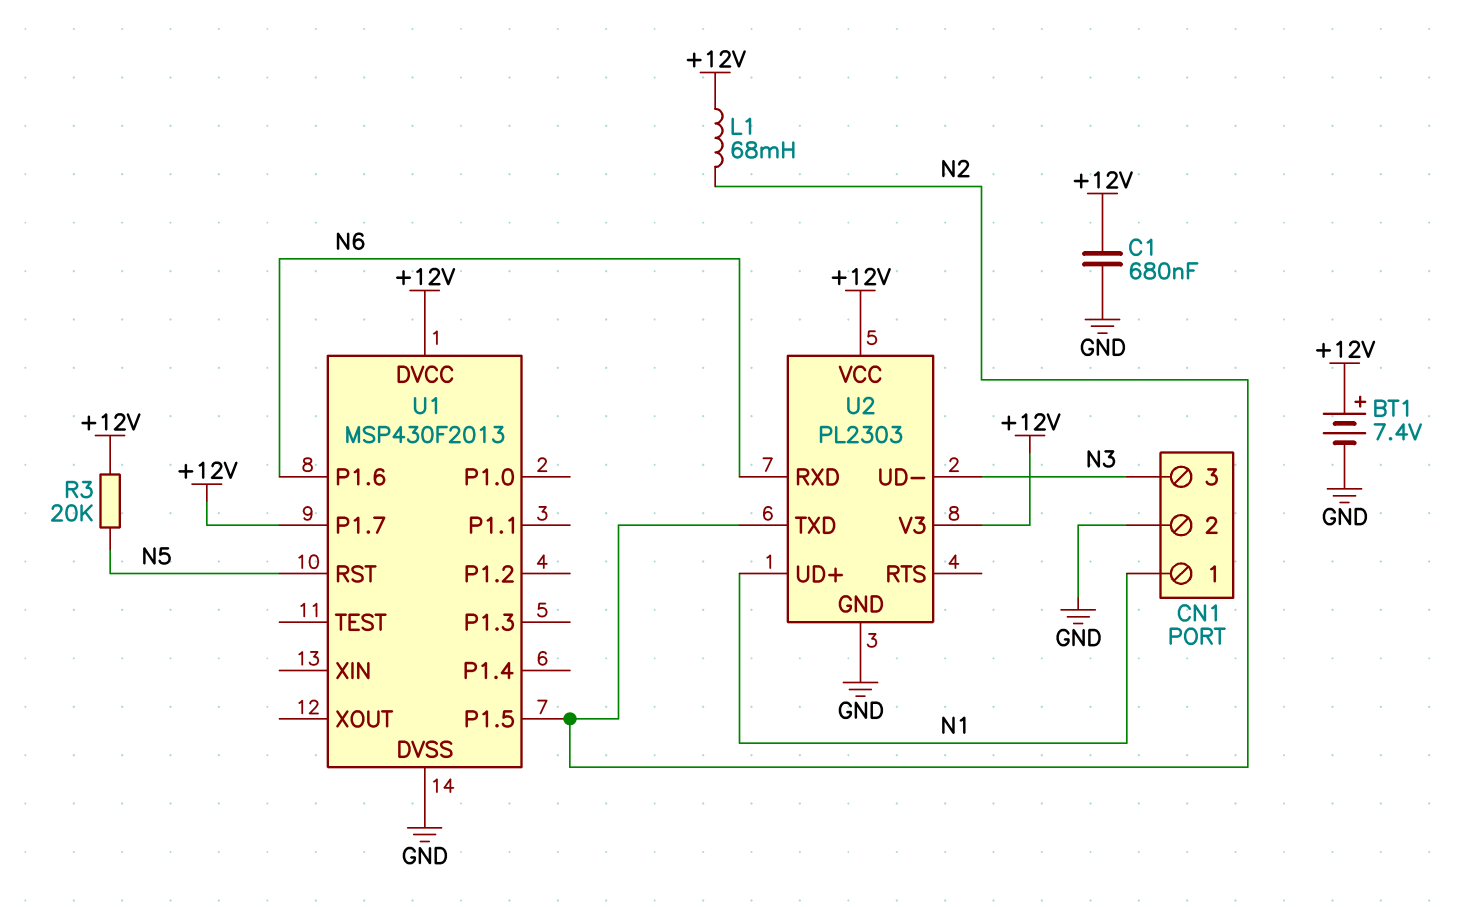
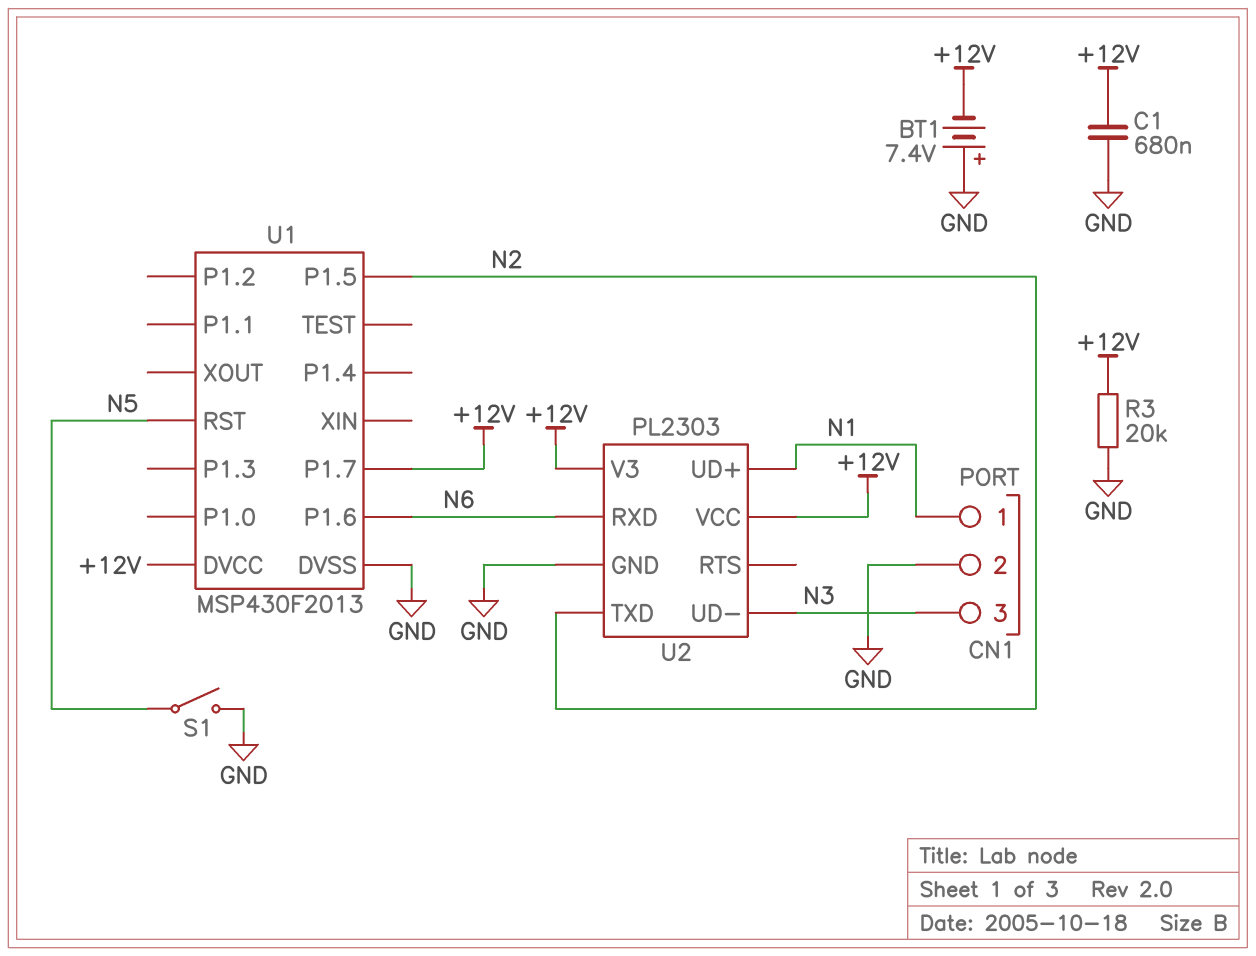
BT1: 7.4V (plus +12V, minus GND) -> 7.4V (plus GND, minus +12V)
L1: 68mH (+12V, N2) -> none
R3: 20k (+12V, N5) -> 20k (+12V, GND)
S1: none -> switch (GND, N5)

